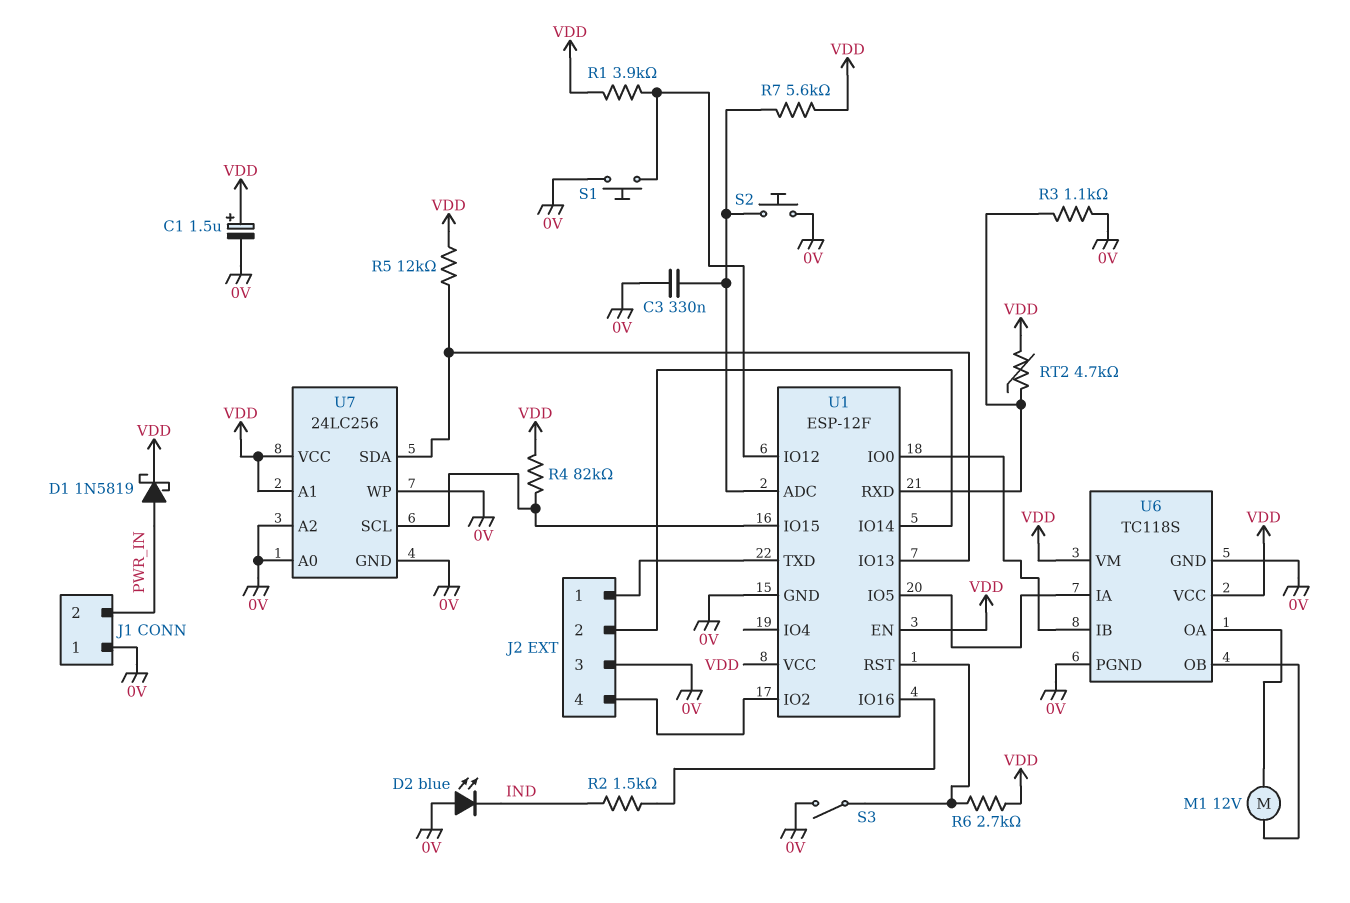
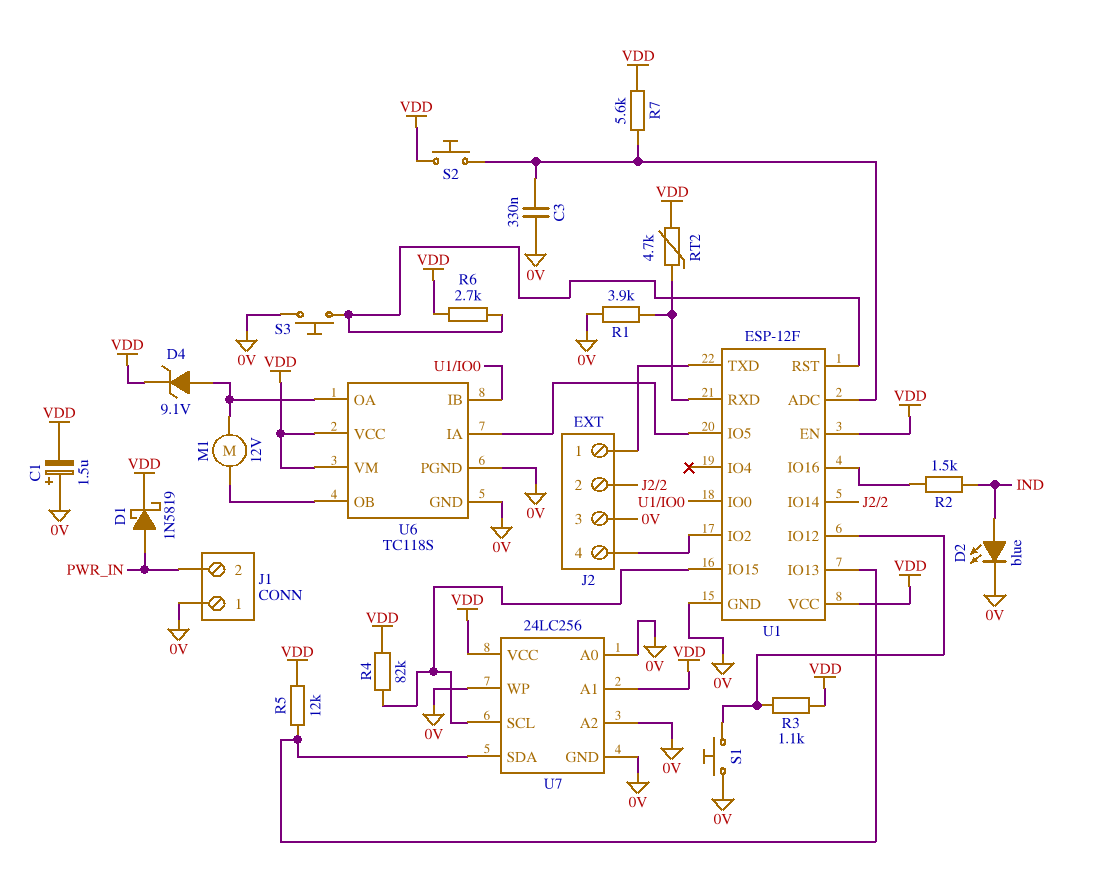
C1: 1.5uF (plus VDD, minus 0V) -> 1.5uF (plus 0V, minus VDD)
D2: LED blue (A 0V, K IND) -> LED blue (A IND, K 0V)
D4: none -> zener 9.1V (A U6/OA, K VDD)
R1: 3.9k (U1/IO12, VDD) -> 3.9k (0V, U1/RXD)
R3: 1.1k (0V, U1/RXD) -> 1.1k (U1/IO12, VDD)
S2: button (0V, U1/ADC) -> button (U1/ADC, VDD)
S3: switch (0V, U1/RST) -> button (0V, U1/RST)

